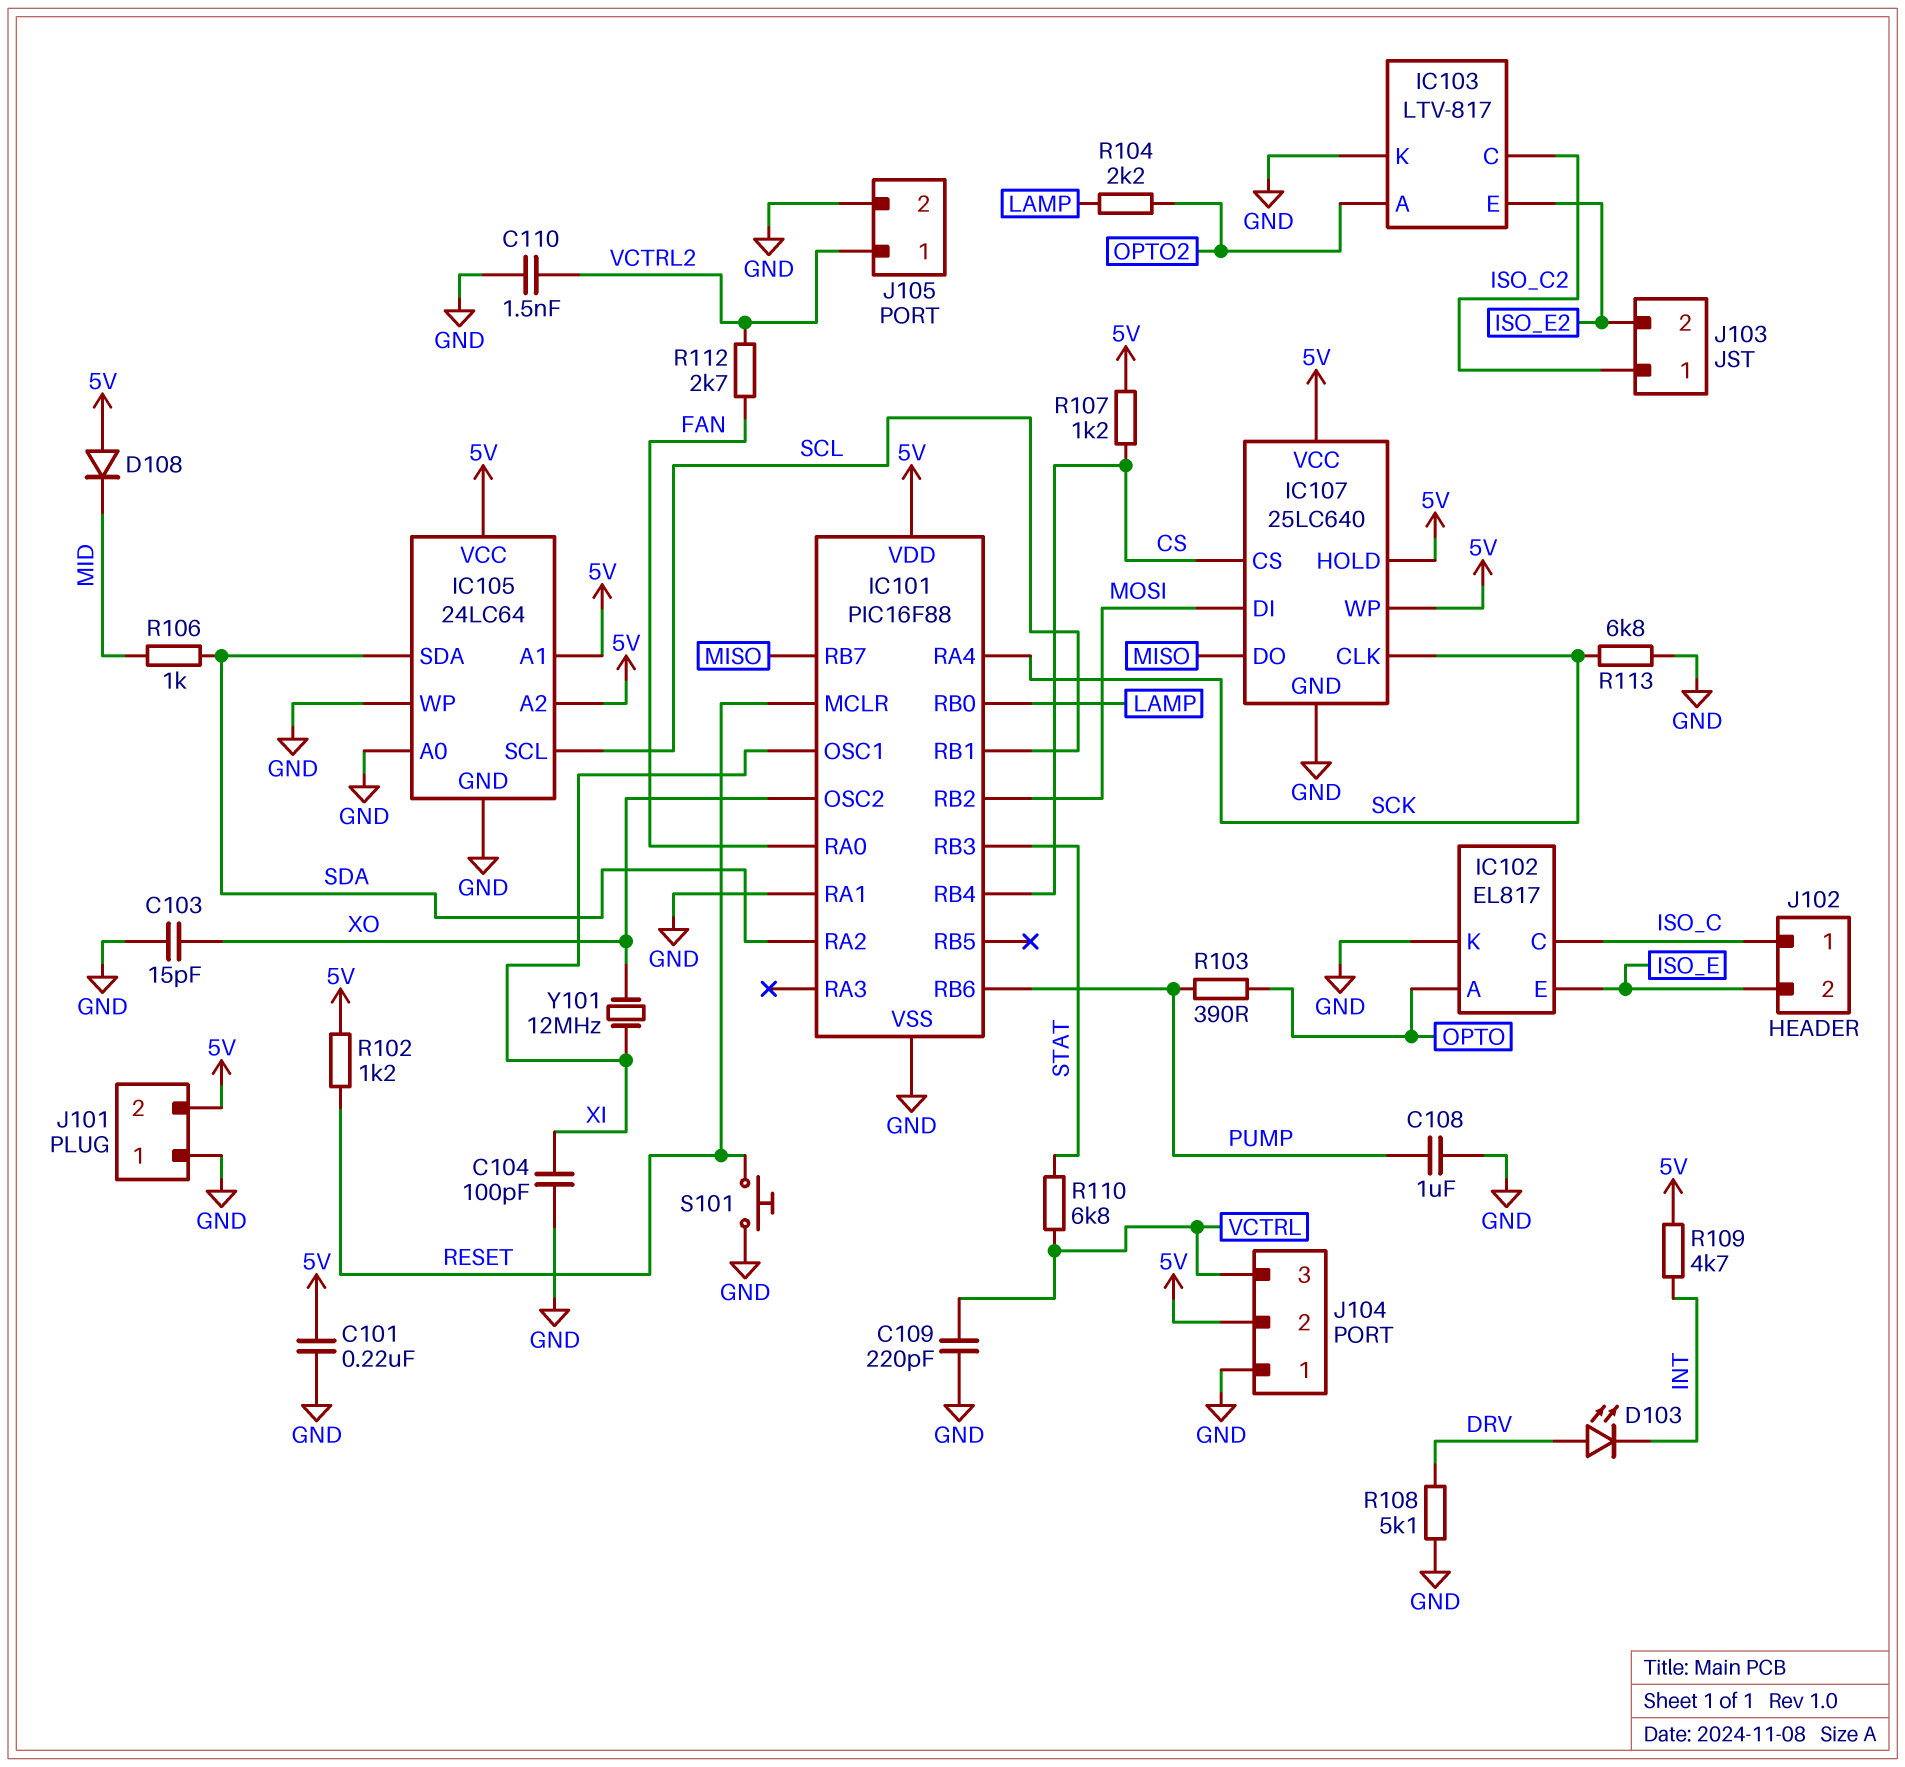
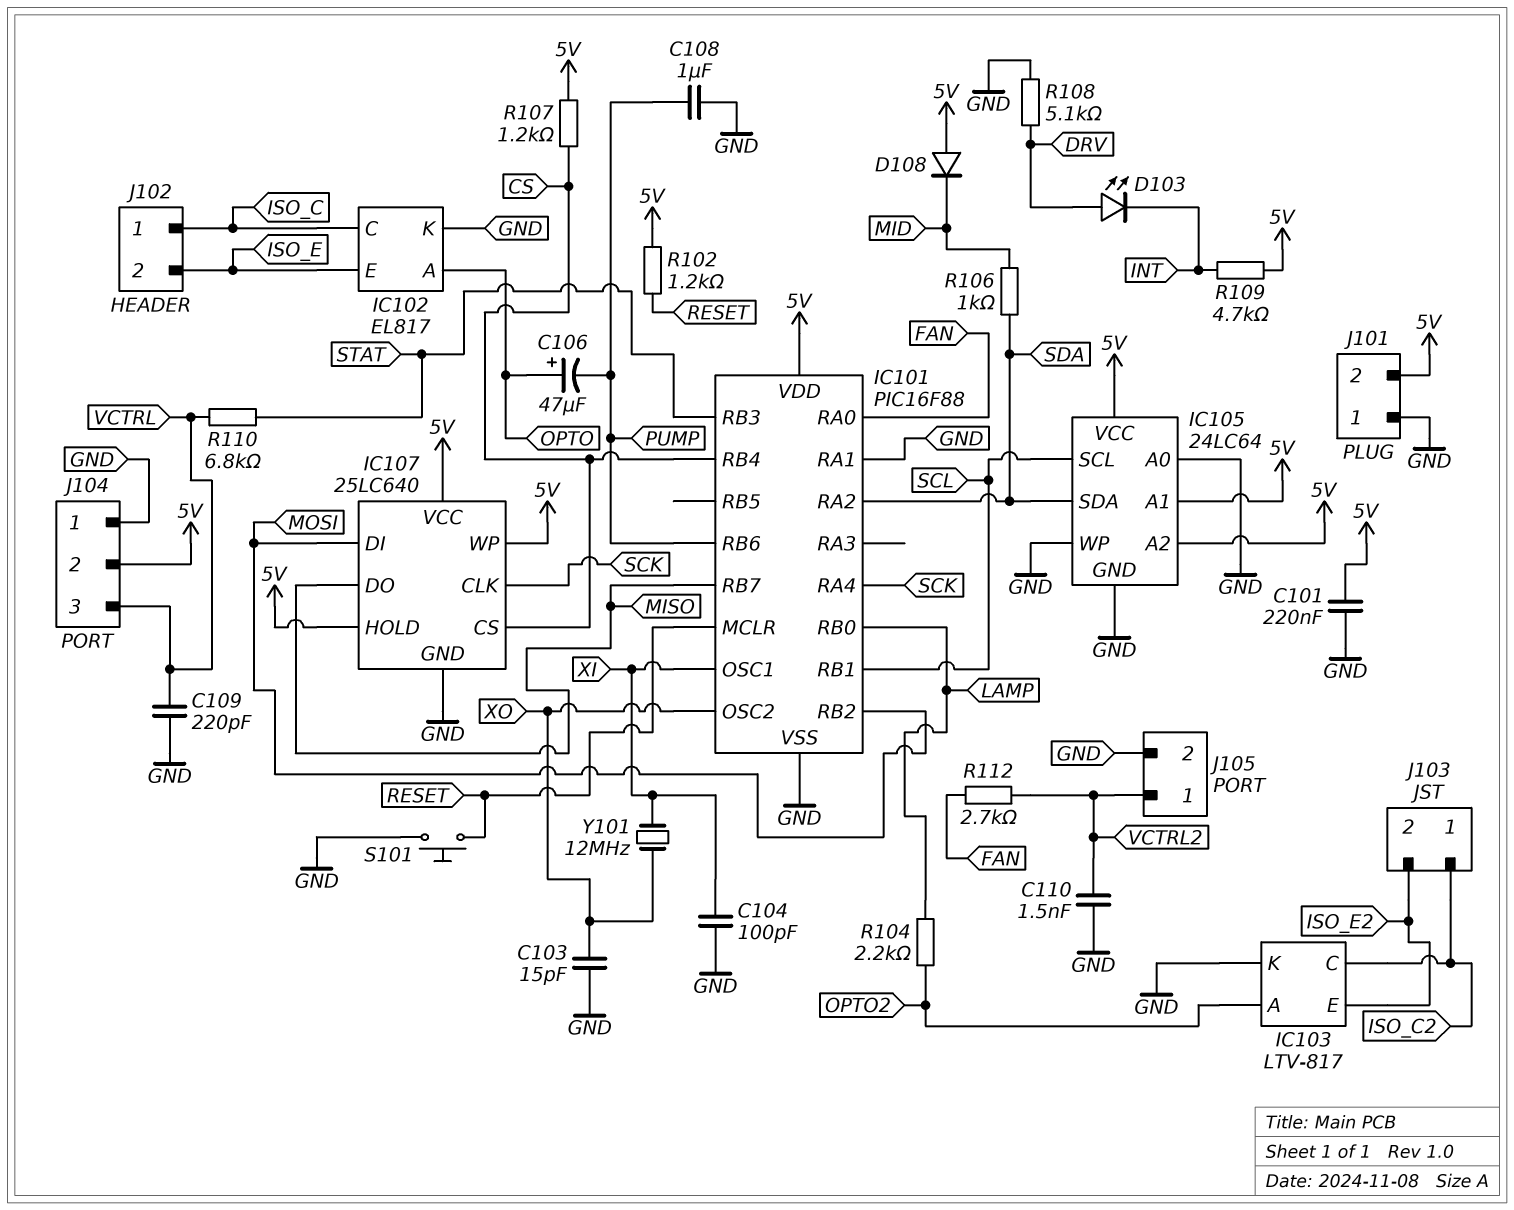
C106: none -> 47uF (plus OPTO, minus PUMP)
R103: 390 (OPTO, PUMP) -> none
R113: 6.8k (GND, SCK) -> none

